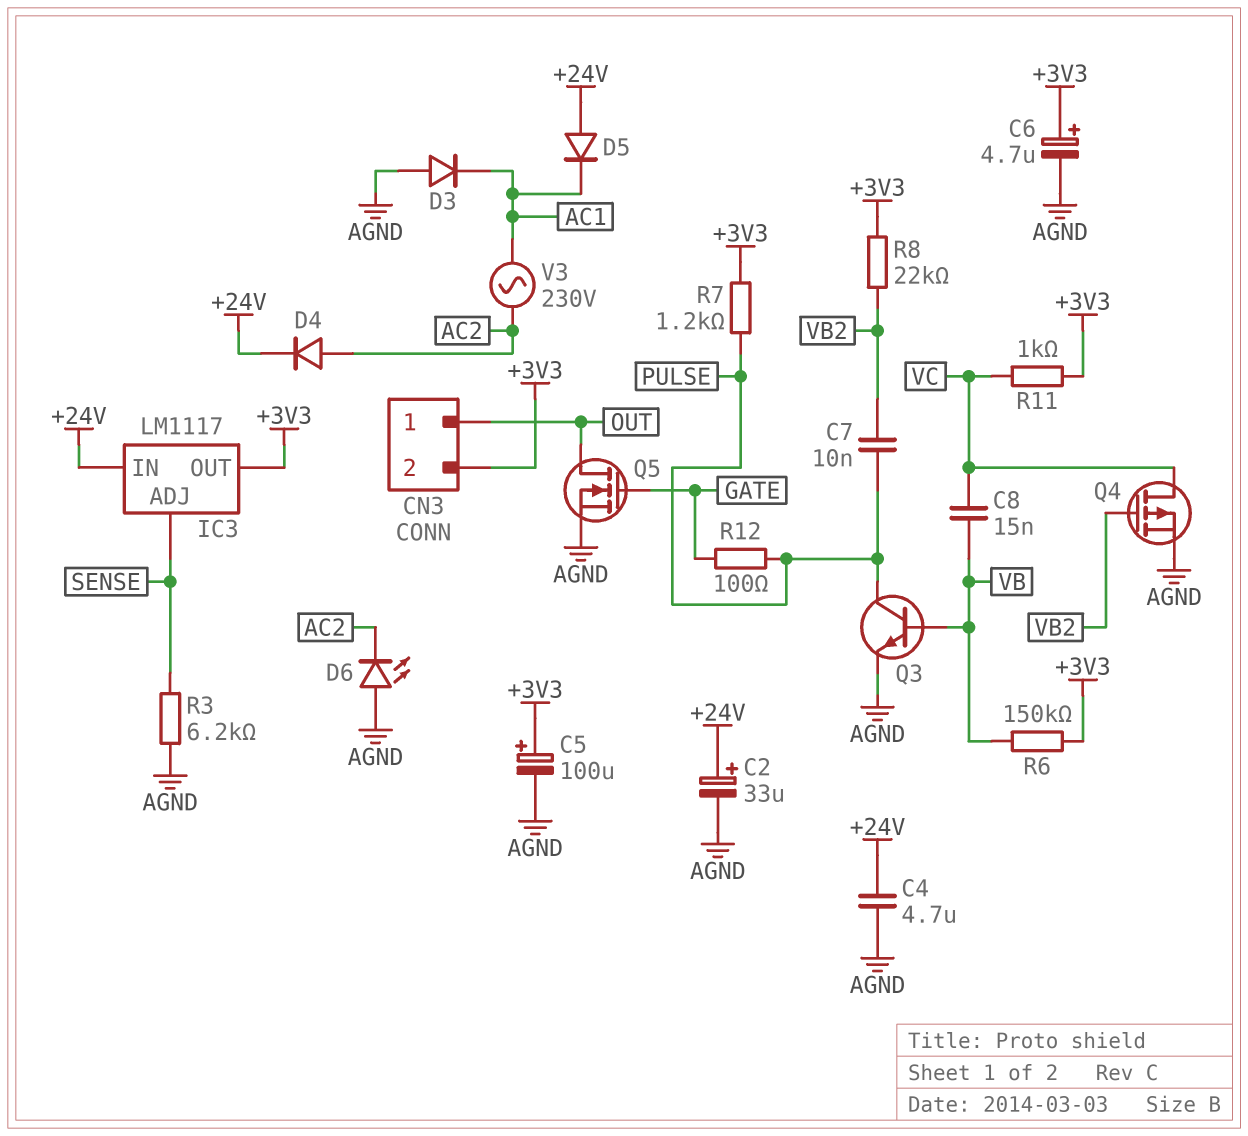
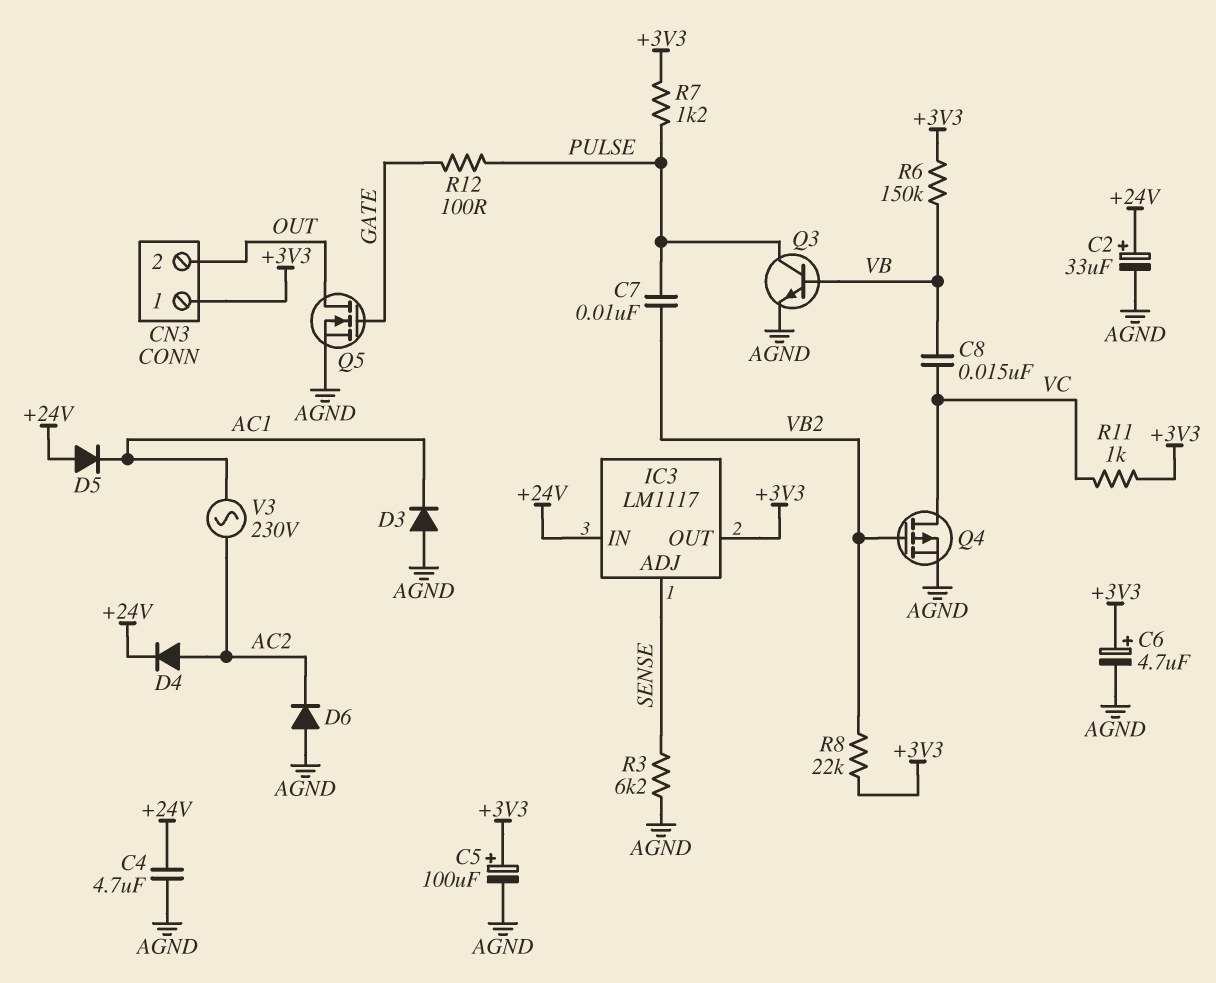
CN3 pin 1: OUT -> +3V3
CN3 pin 2: +3V3 -> OUT
D6: LED (A AGND, K AC2) -> diode (A AGND, K AC2)

